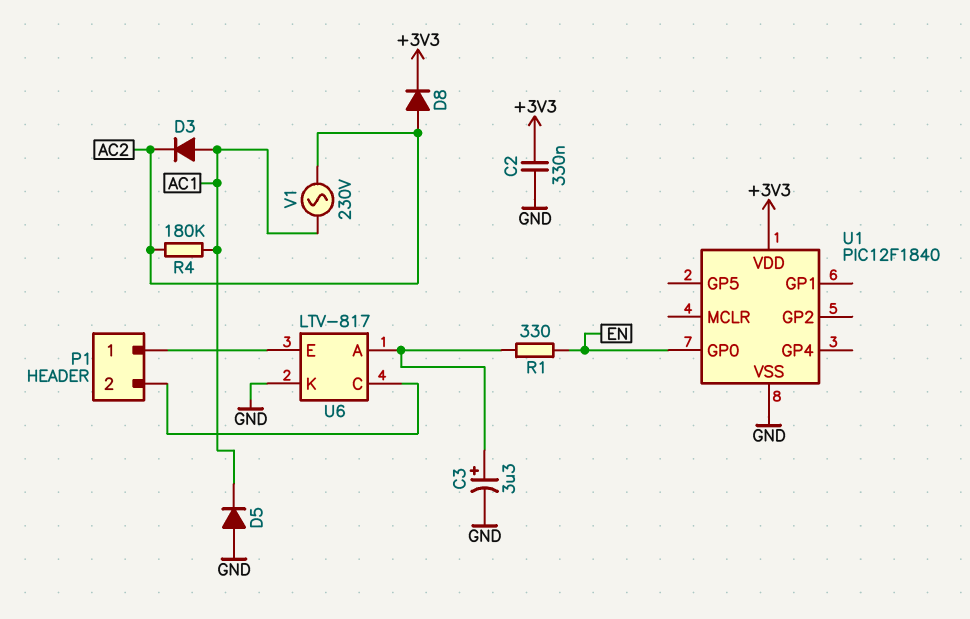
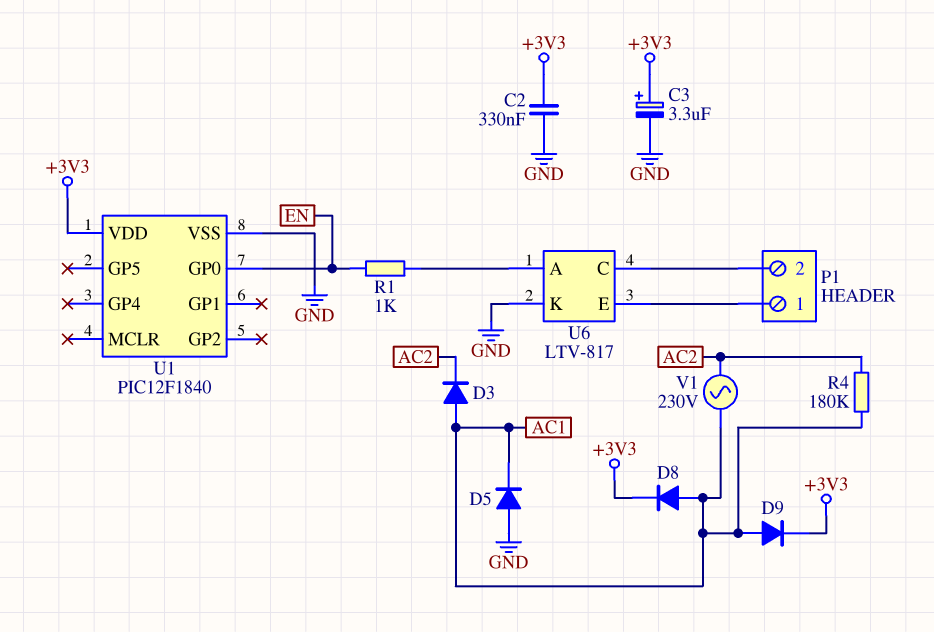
C3: 3.3uF (plus U6/A, minus GND) -> 3.3uF (plus +3V3, minus GND)
D8: diode (A AC2, K +3V3) -> diode (A AC1, K +3V3)
D9: none -> diode (A AC1, K +3V3)
R1: 330 (EN, U6/A) -> 1k (EN, U6/A)

